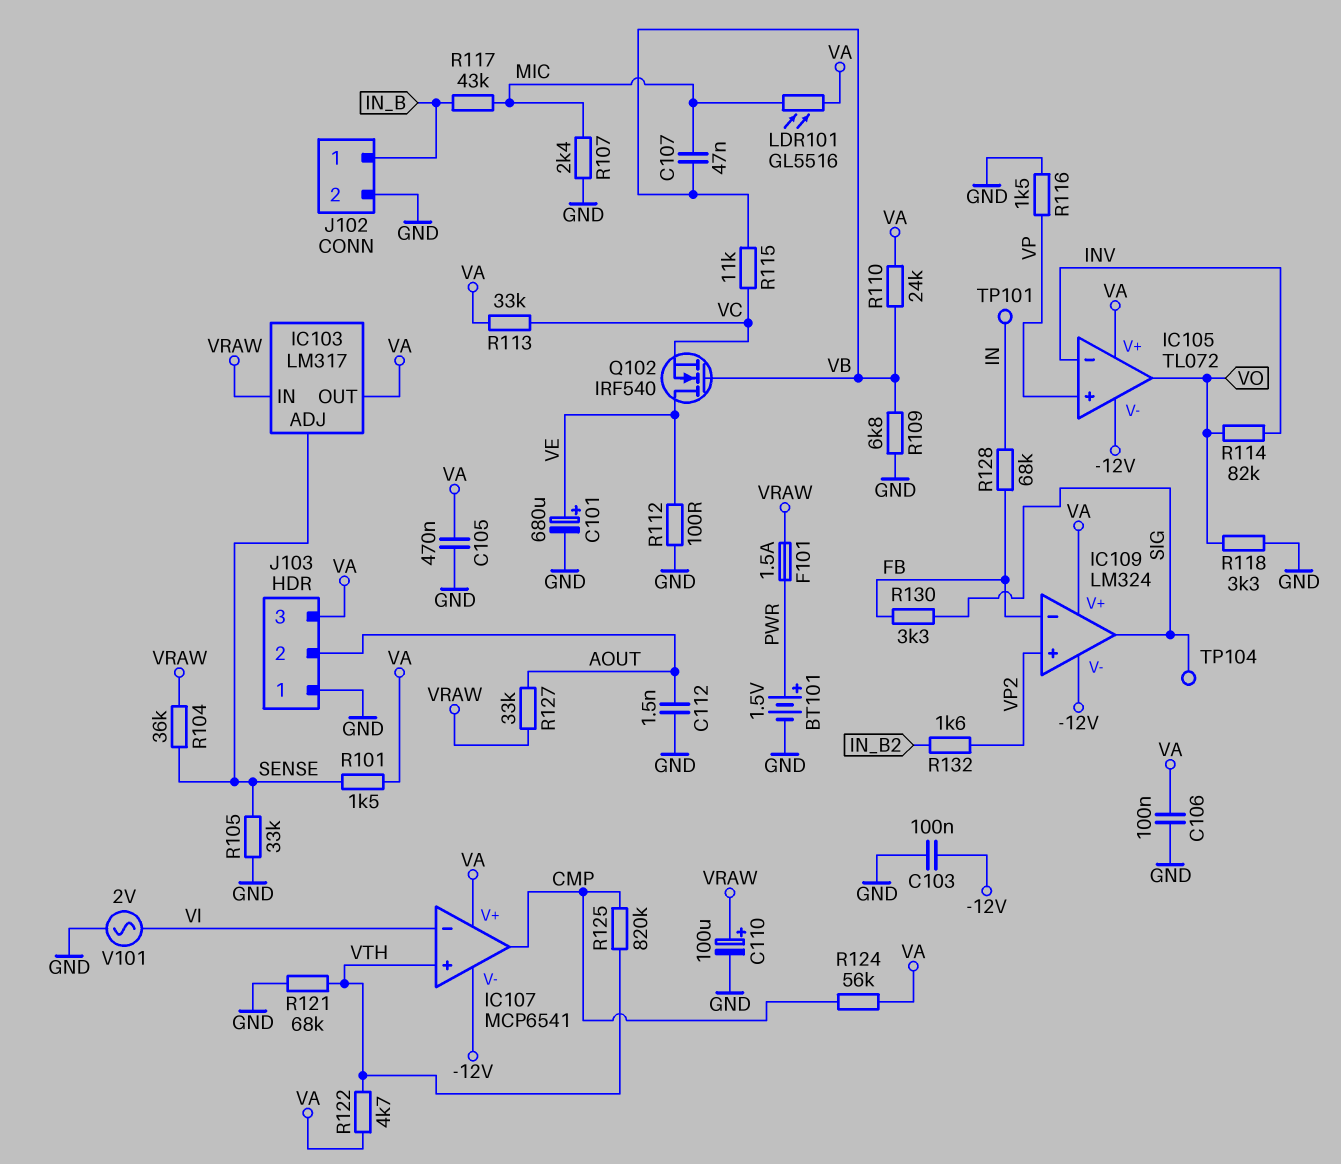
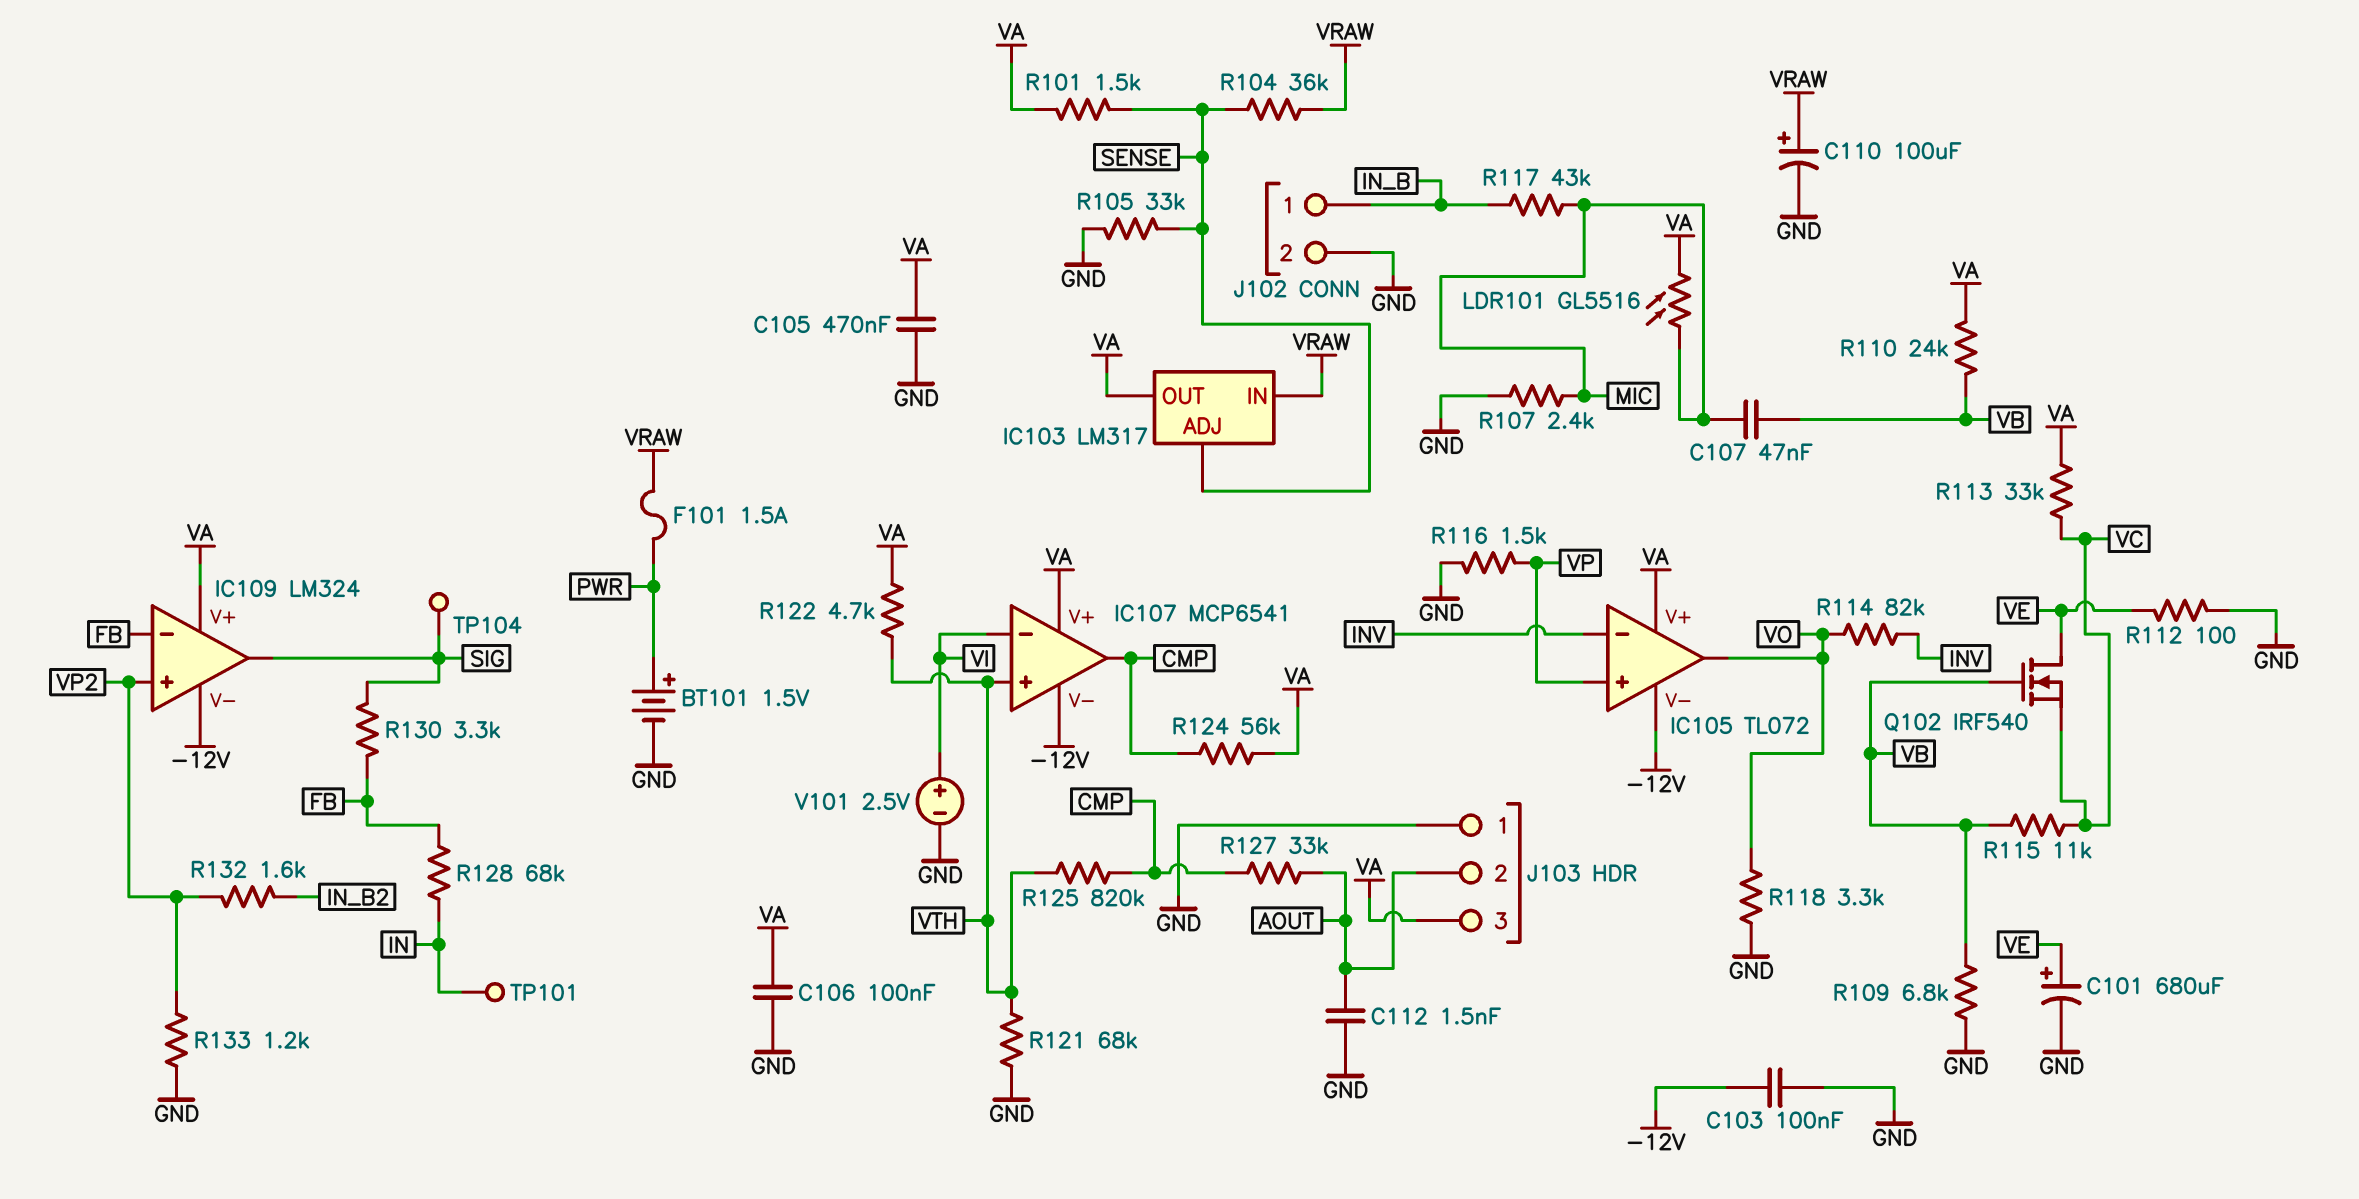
R127: 33k (AOUT, VRAW) -> 33k (AOUT, CMP)
R133: none -> 1.2k (GND, VP2)
V101: AC 2V (GND, VI) -> 2.5V (plus VI, minus GND)

